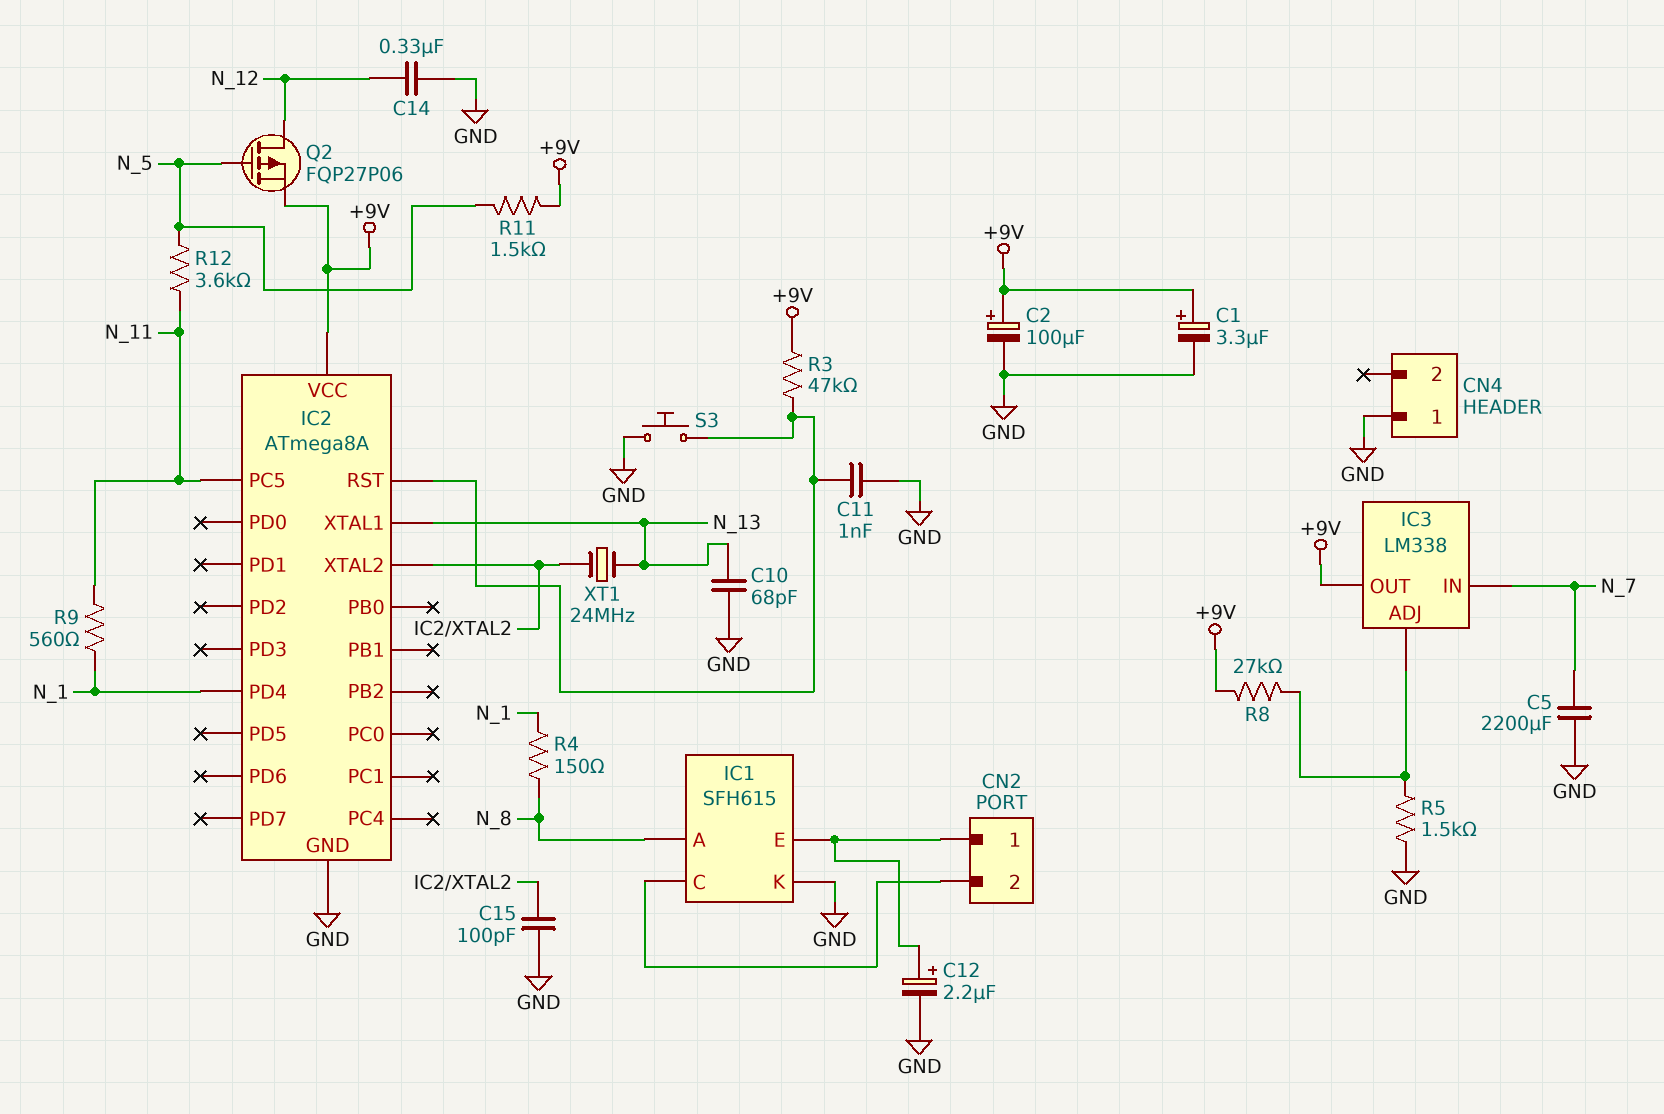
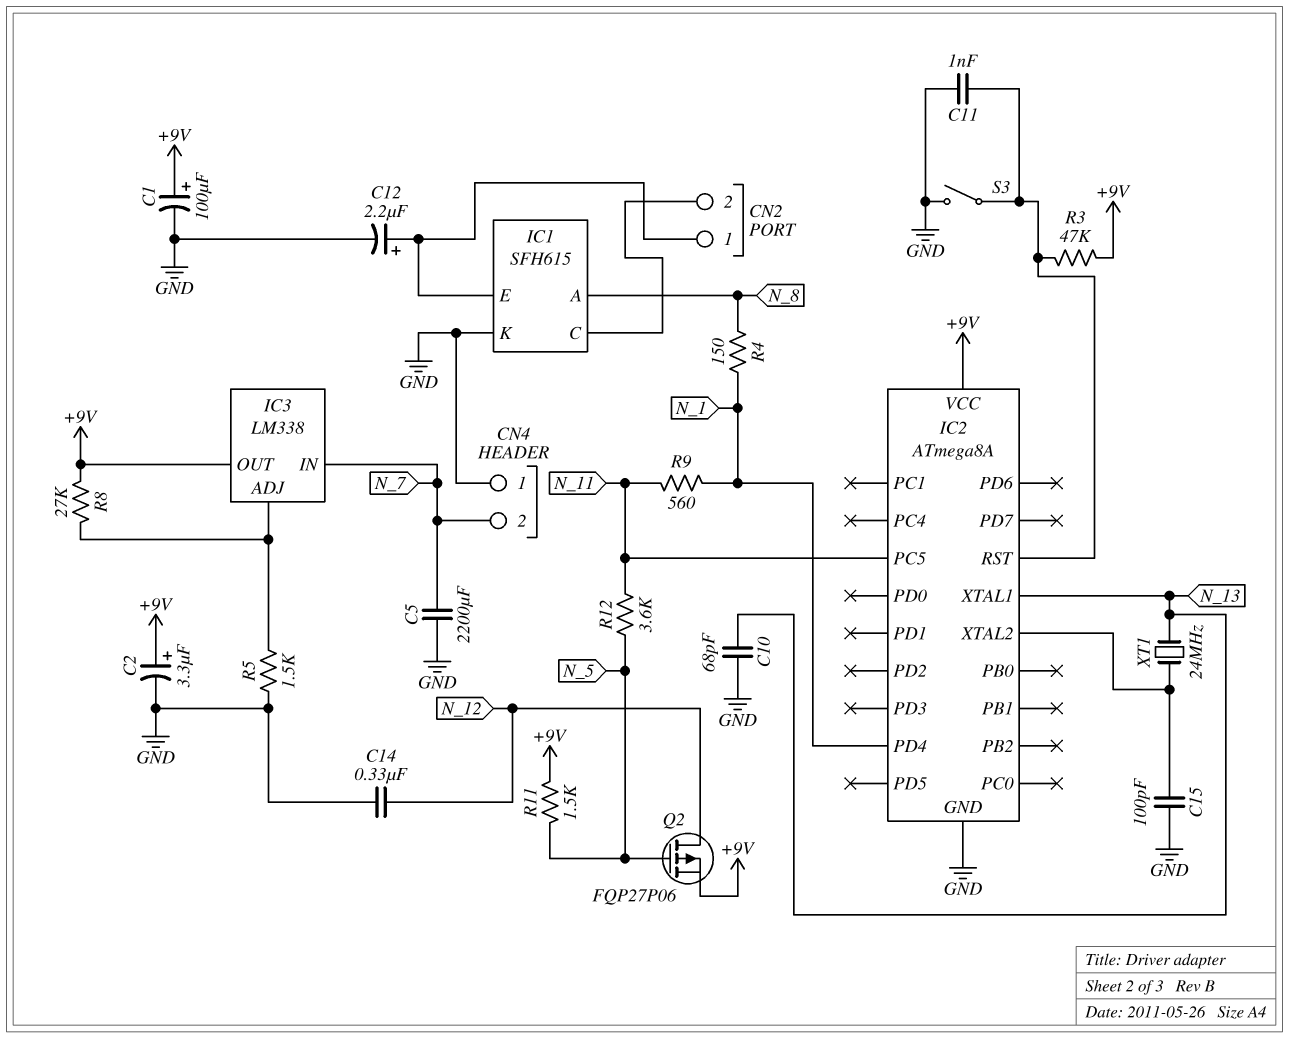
C1: 3.3uF (plus +9V, minus GND) -> 100uF (plus +9V, minus GND)
C2: 100uF (plus +9V, minus GND) -> 3.3uF (plus +9V, minus GND)
CN4 pin 2: none -> N_7
S3: button (GND, IC2/RST) -> switch (GND, IC2/RST)

